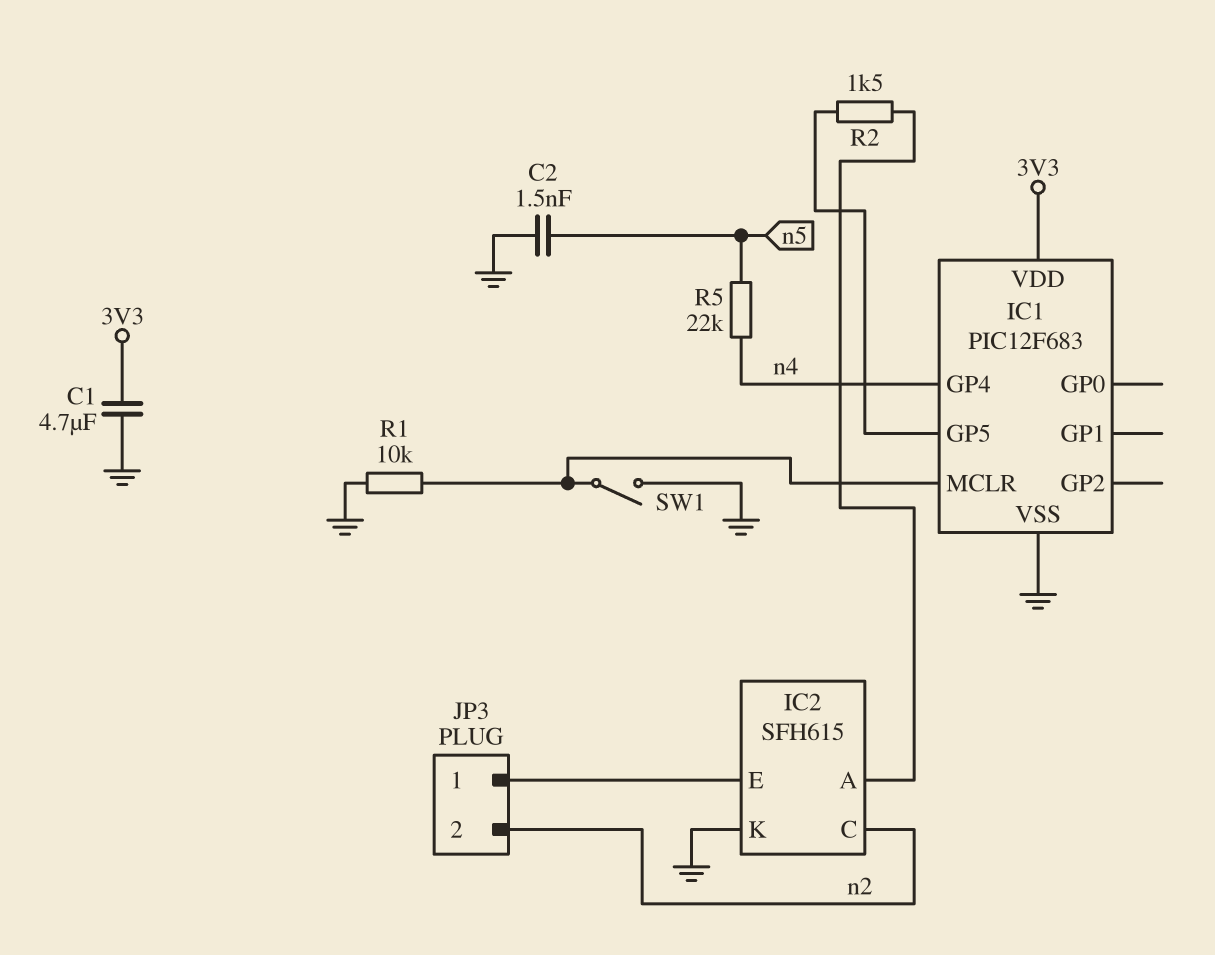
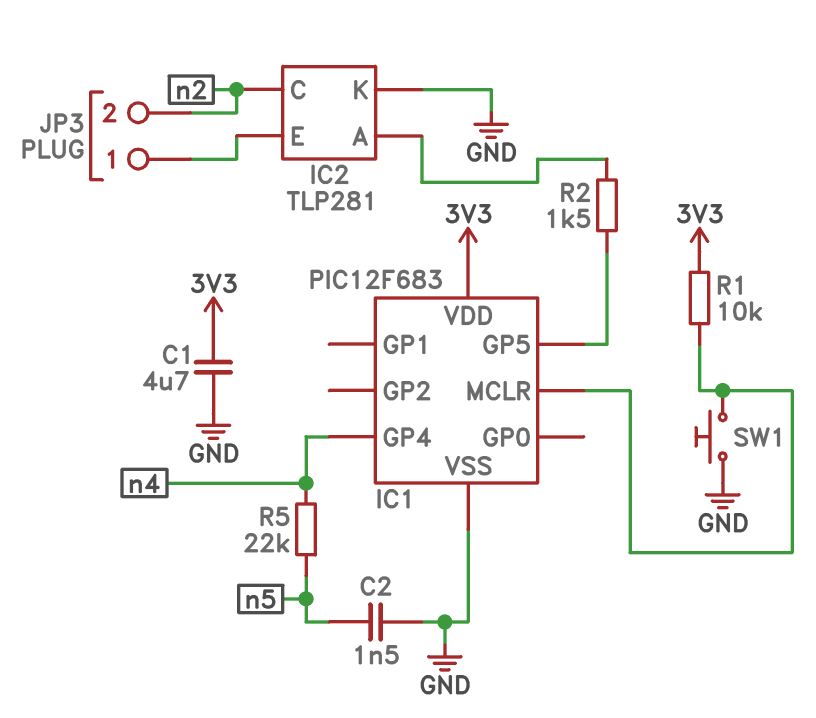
IC2: SFH615 -> TLP281
R1: 10k (GND, IC1/MCLR) -> 10k (3V3, IC1/MCLR)
SW1: switch (GND, IC1/MCLR) -> button (GND, IC1/MCLR)

